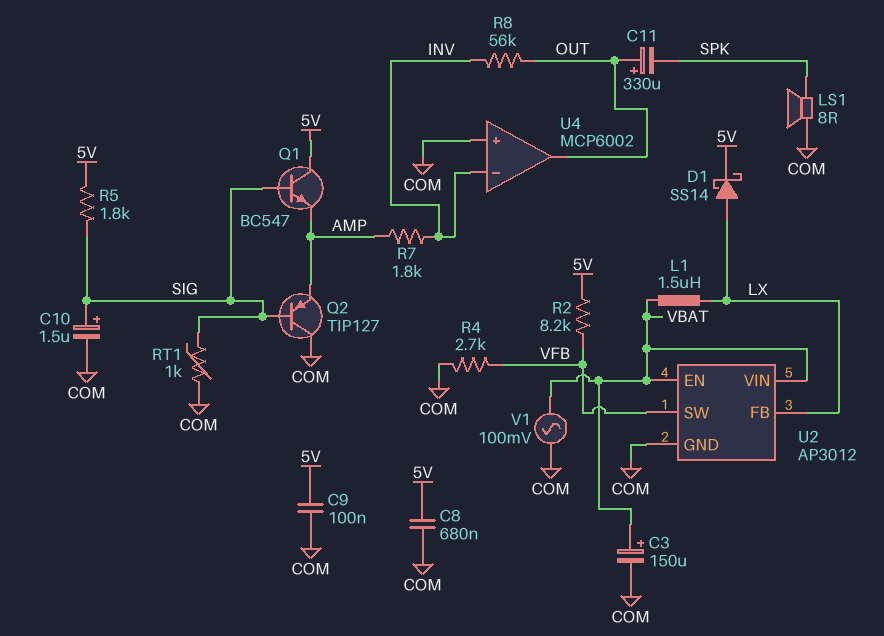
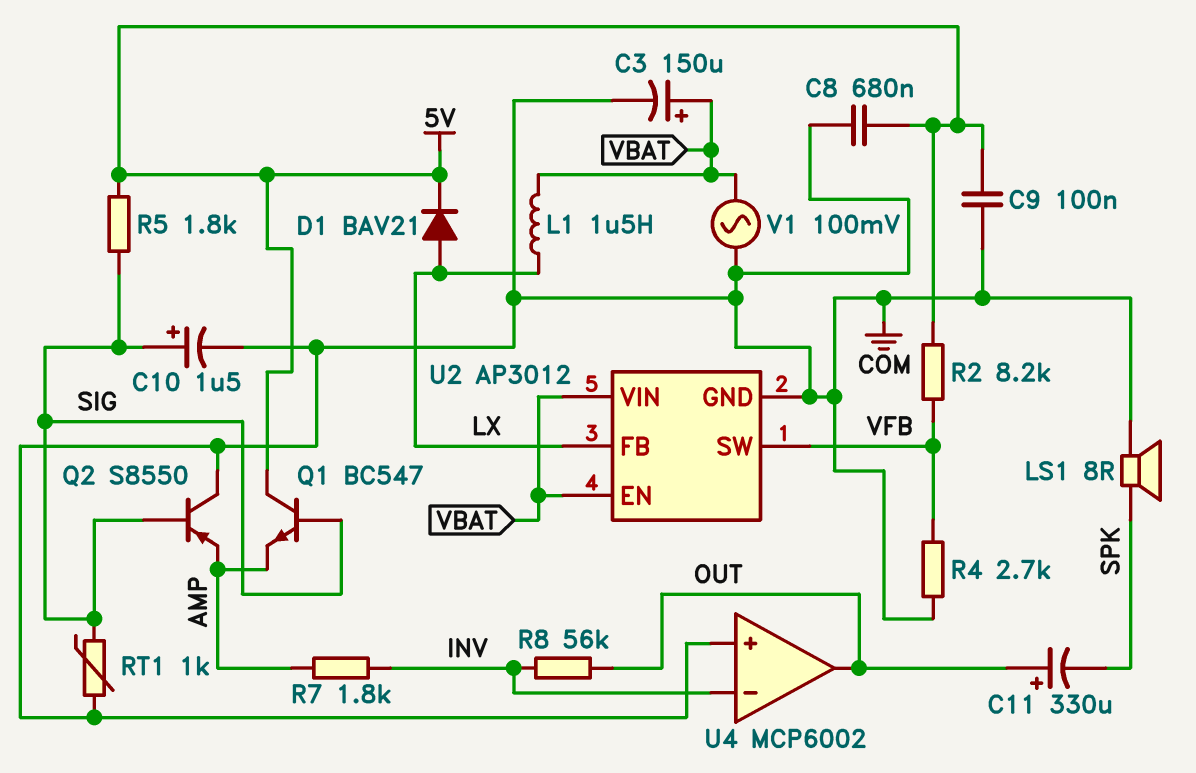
D1: schottky SS14 (A LX, K 5V) -> diode BAV21 (A LX, K 5V)
Q2: PNP TIP127 (B SIG, C COM, E AMP) -> PNP S8550 (B SIG, C COM, E AMP)

